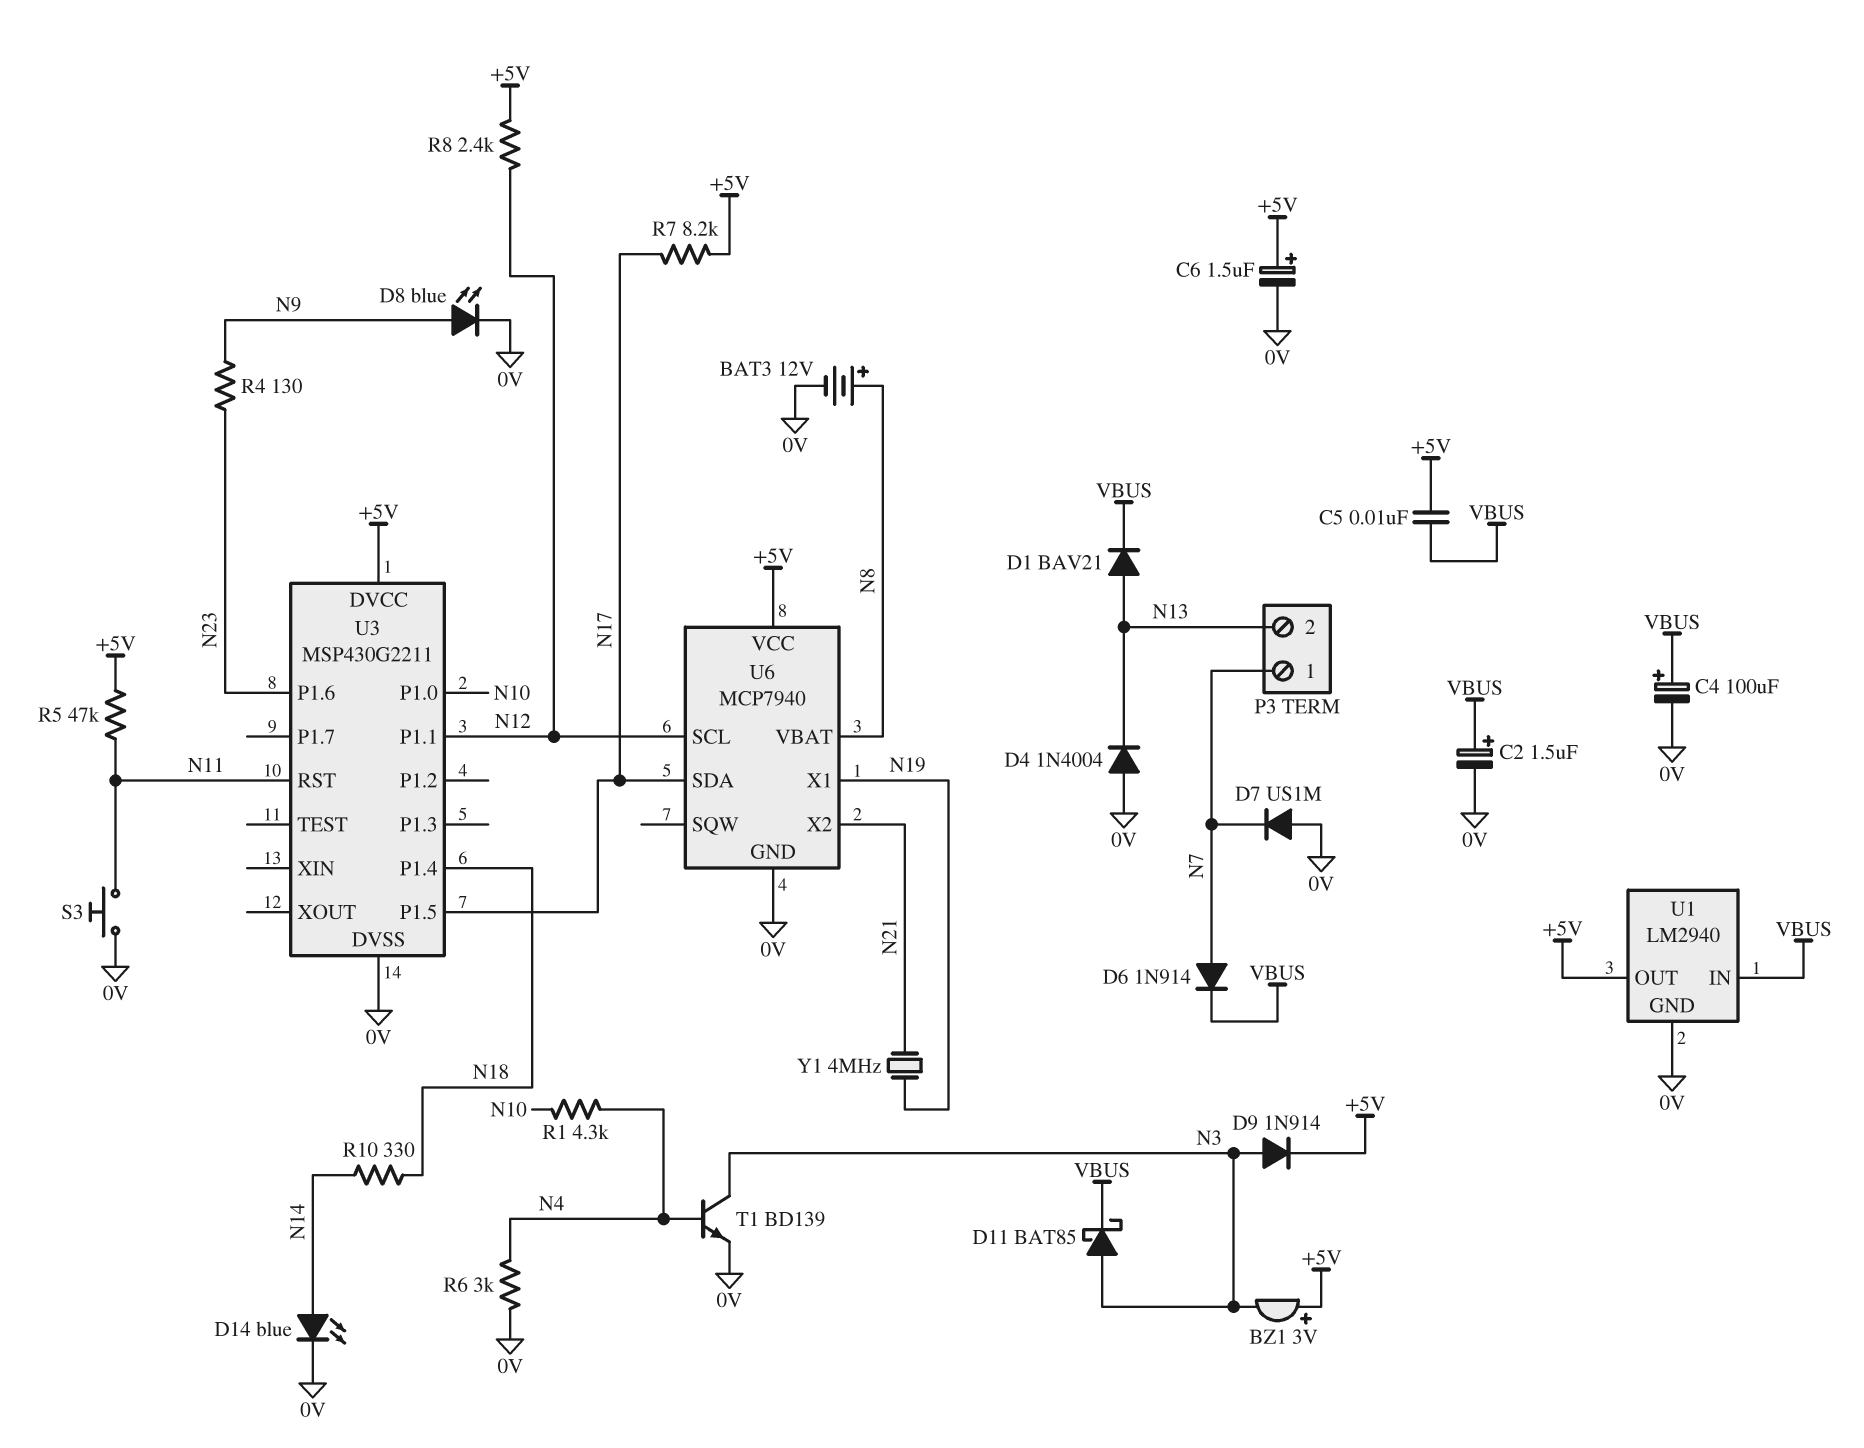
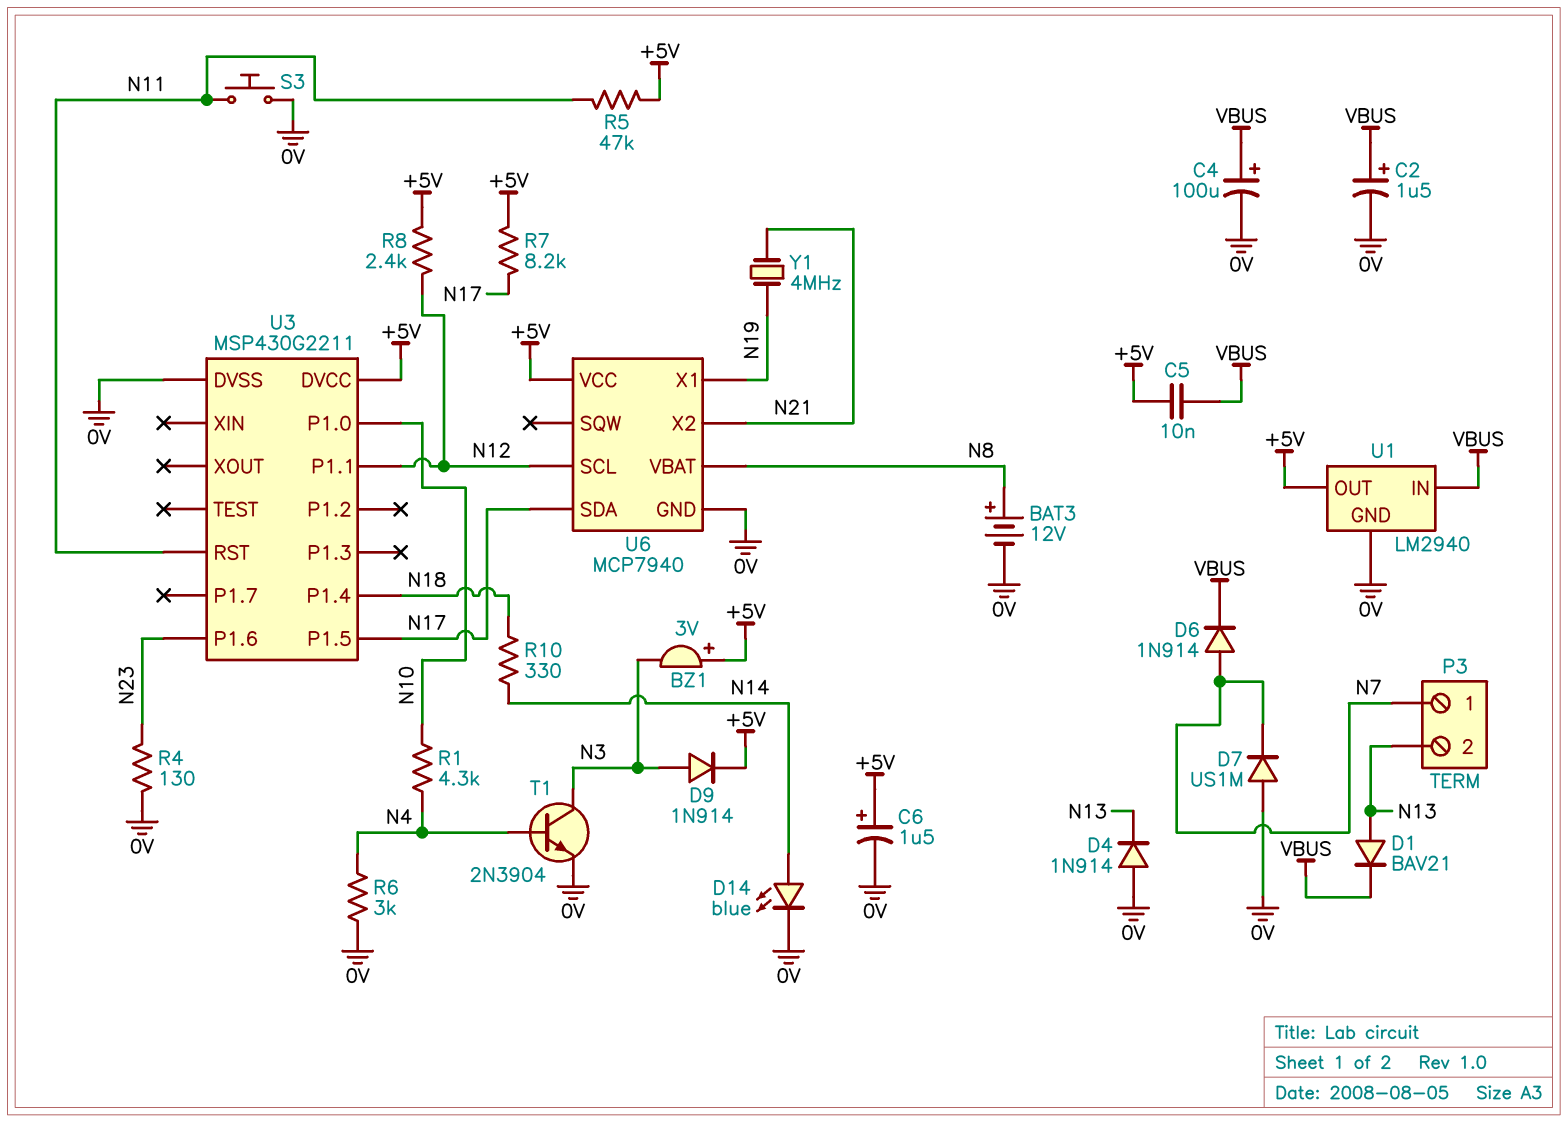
D4: diode 1N4004 (A 0V, K N13) -> diode 1N914 (A 0V, K N13)
D8: LED blue (A N9, K 0V) -> none
D11: schottky BAT85 (A N3, K VBUS) -> none
R4: 130 (N9, N23) -> 130 (0V, N23)
T1: NPN BD139 (B N4, C N3, E 0V) -> NPN 2N3904 (B N4, C N3, E 0V)

